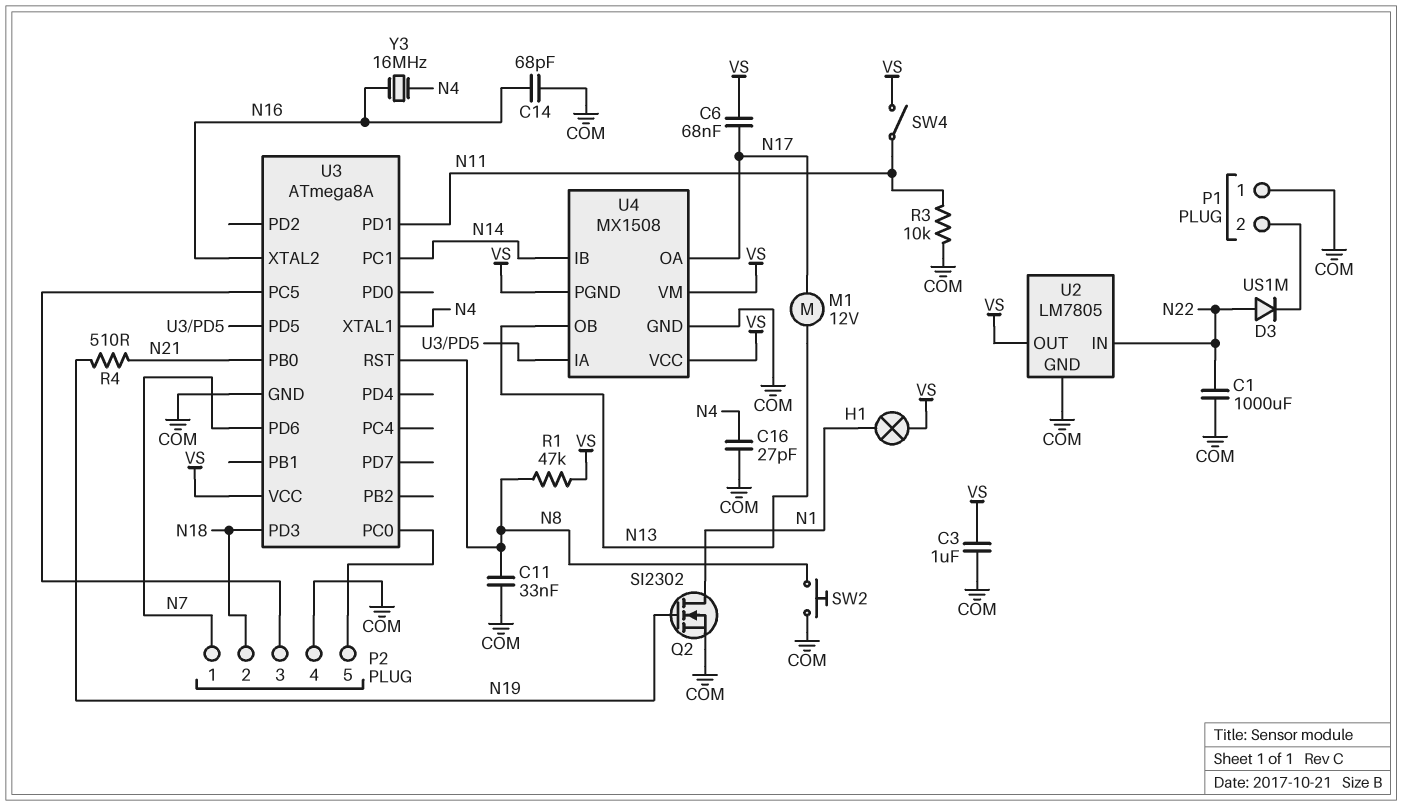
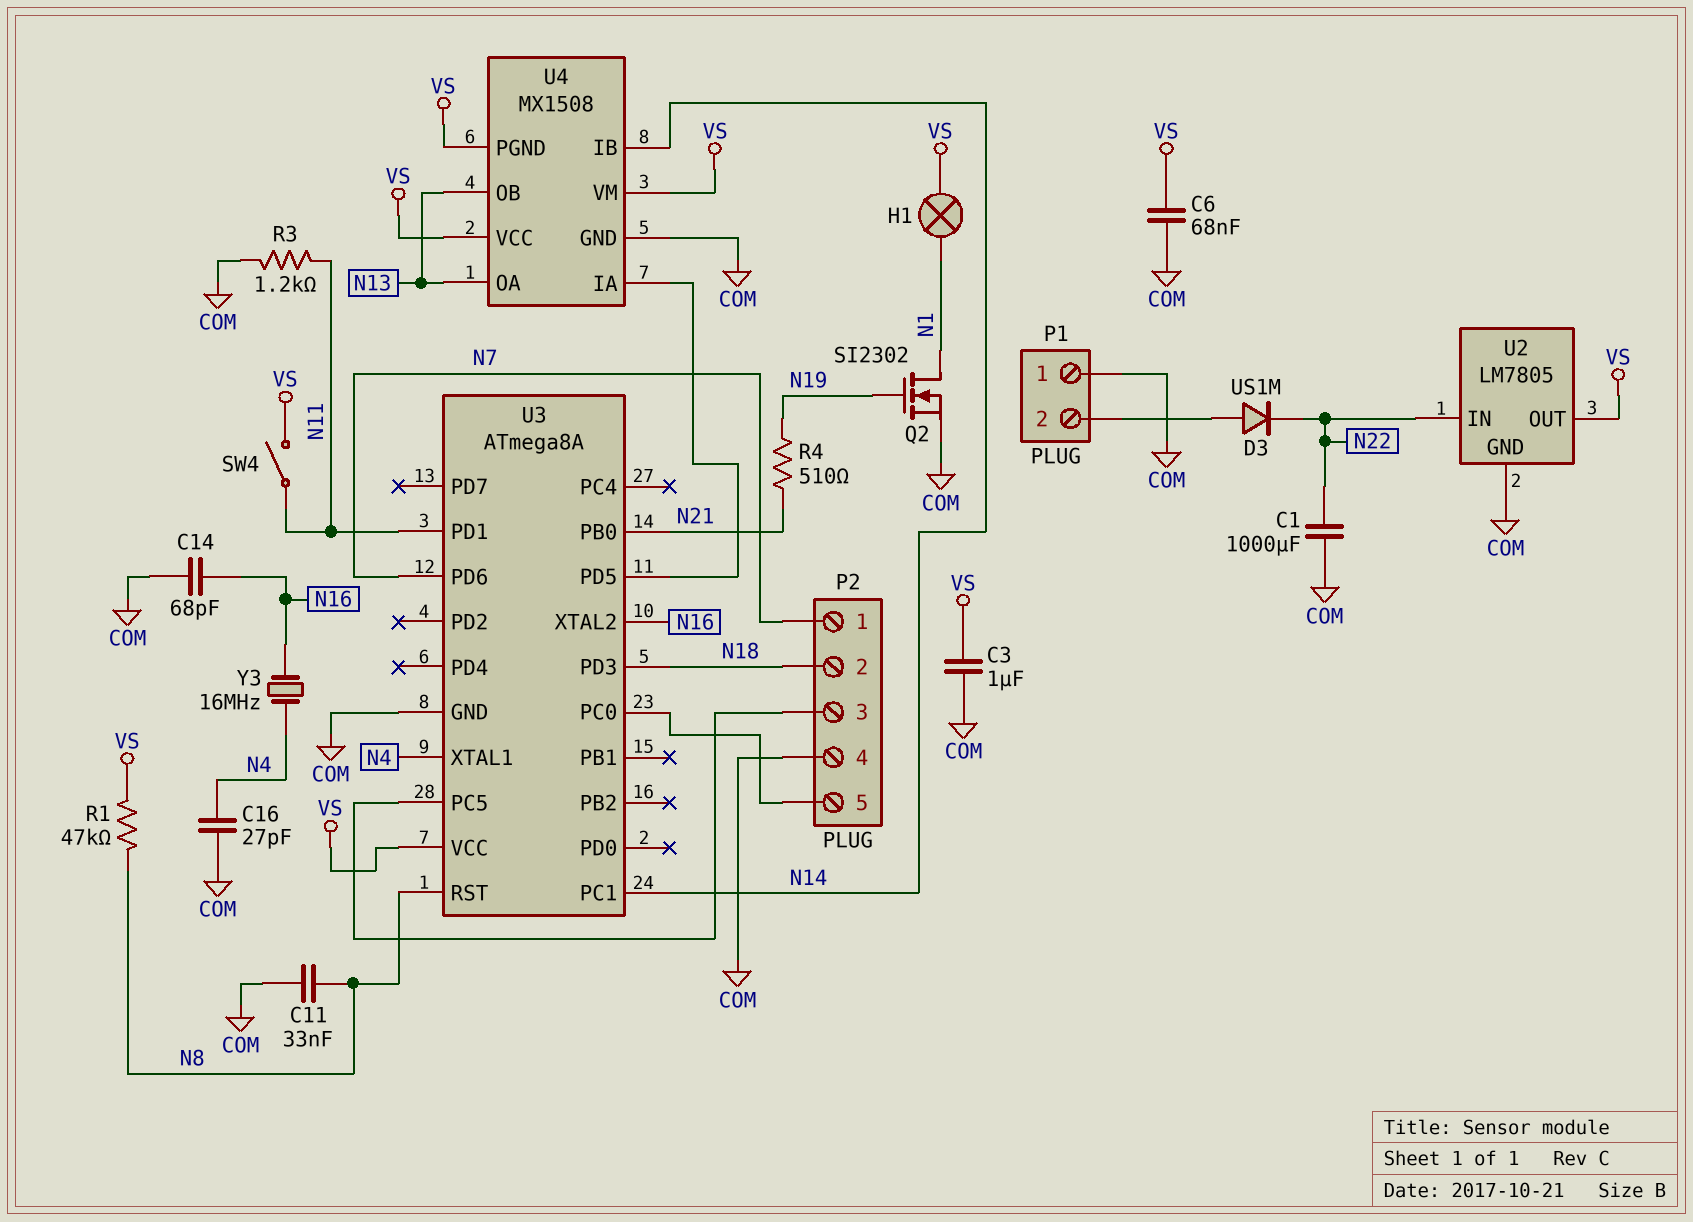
C6: 68nF (N17, VS) -> 68nF (COM, VS)
D3: diode US1M (A N22, K P1/2) -> diode US1M (A P1/2, K N22)
M1: motor 12V (N13, N17) -> none
R3: 10k (COM, N11) -> 1.2k (COM, N11)
SW2: button (COM, N8) -> none
U4 pin OA: N17 -> N13

